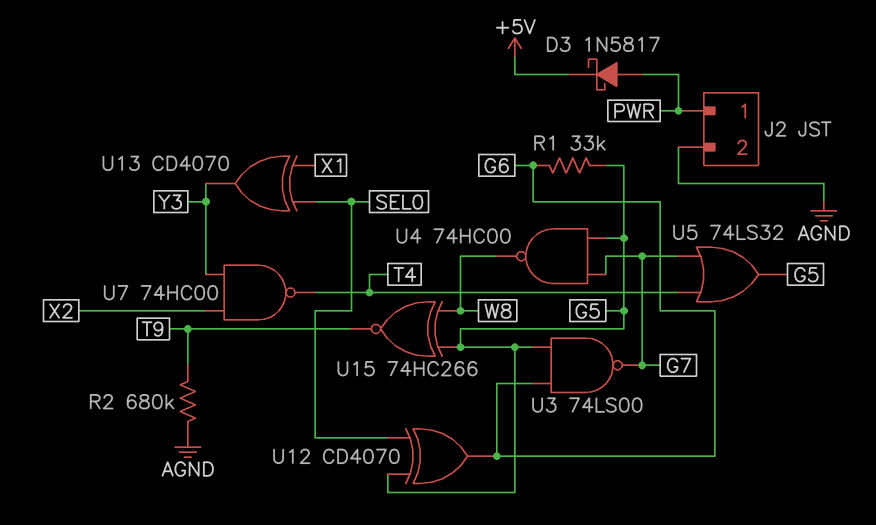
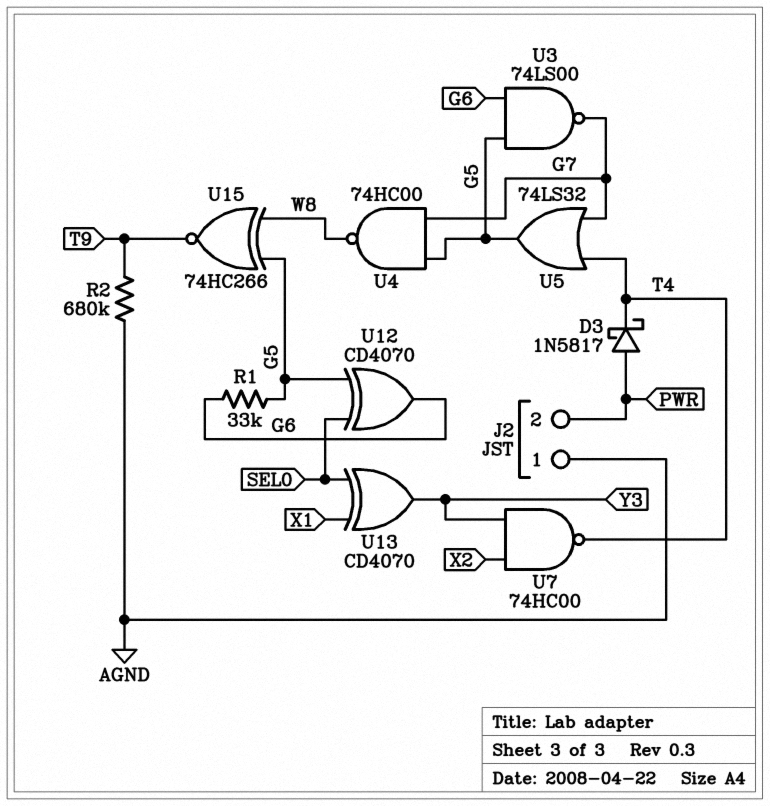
D3: schottky 1N5817 (A PWR, K +5V) -> schottky 1N5817 (A PWR, K T4)
J2 pin 1: PWR -> AGND
J2 pin 2: AGND -> PWR

